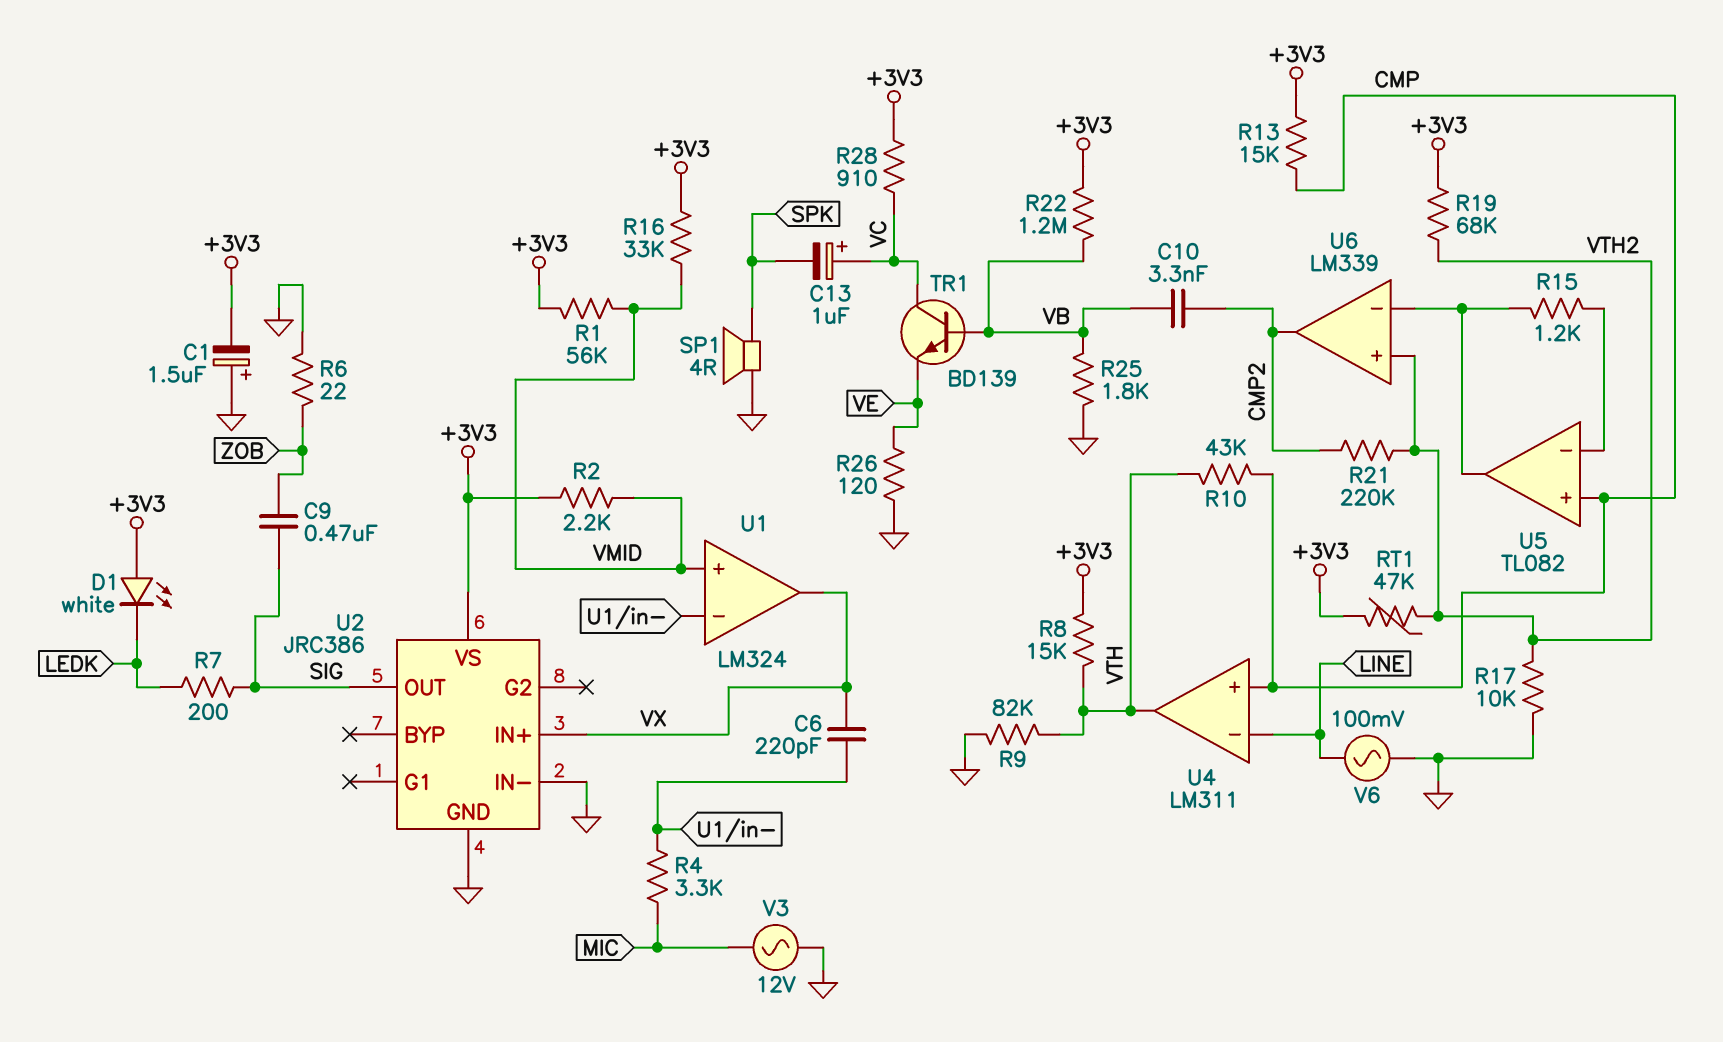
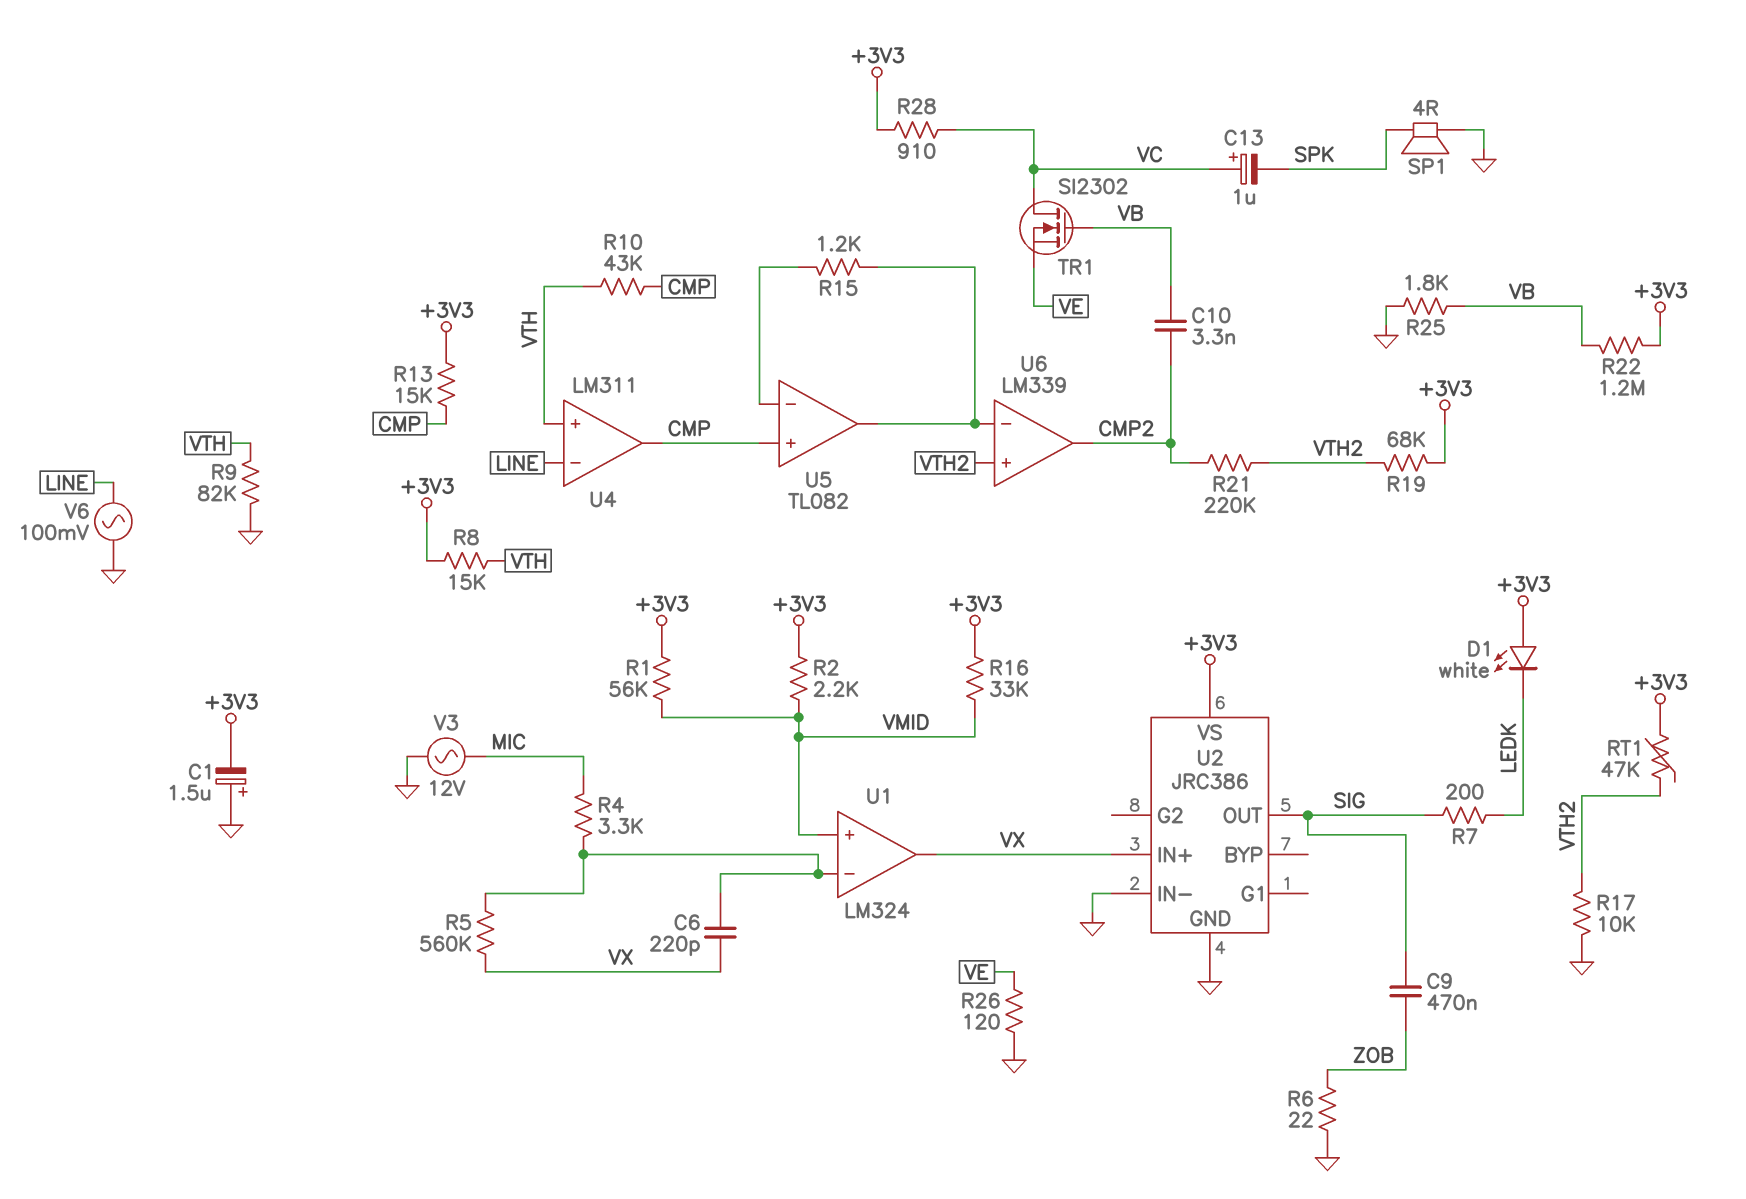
R5: none -> 560k (U1/in-, VX)
TR1: NPN BD139 (B VB, C VC, E VE) -> NMOS SI2302 (G VB, D VC, S VE)
U4 pin in+: CMP -> VTH
U4 pin out: VTH -> CMP

